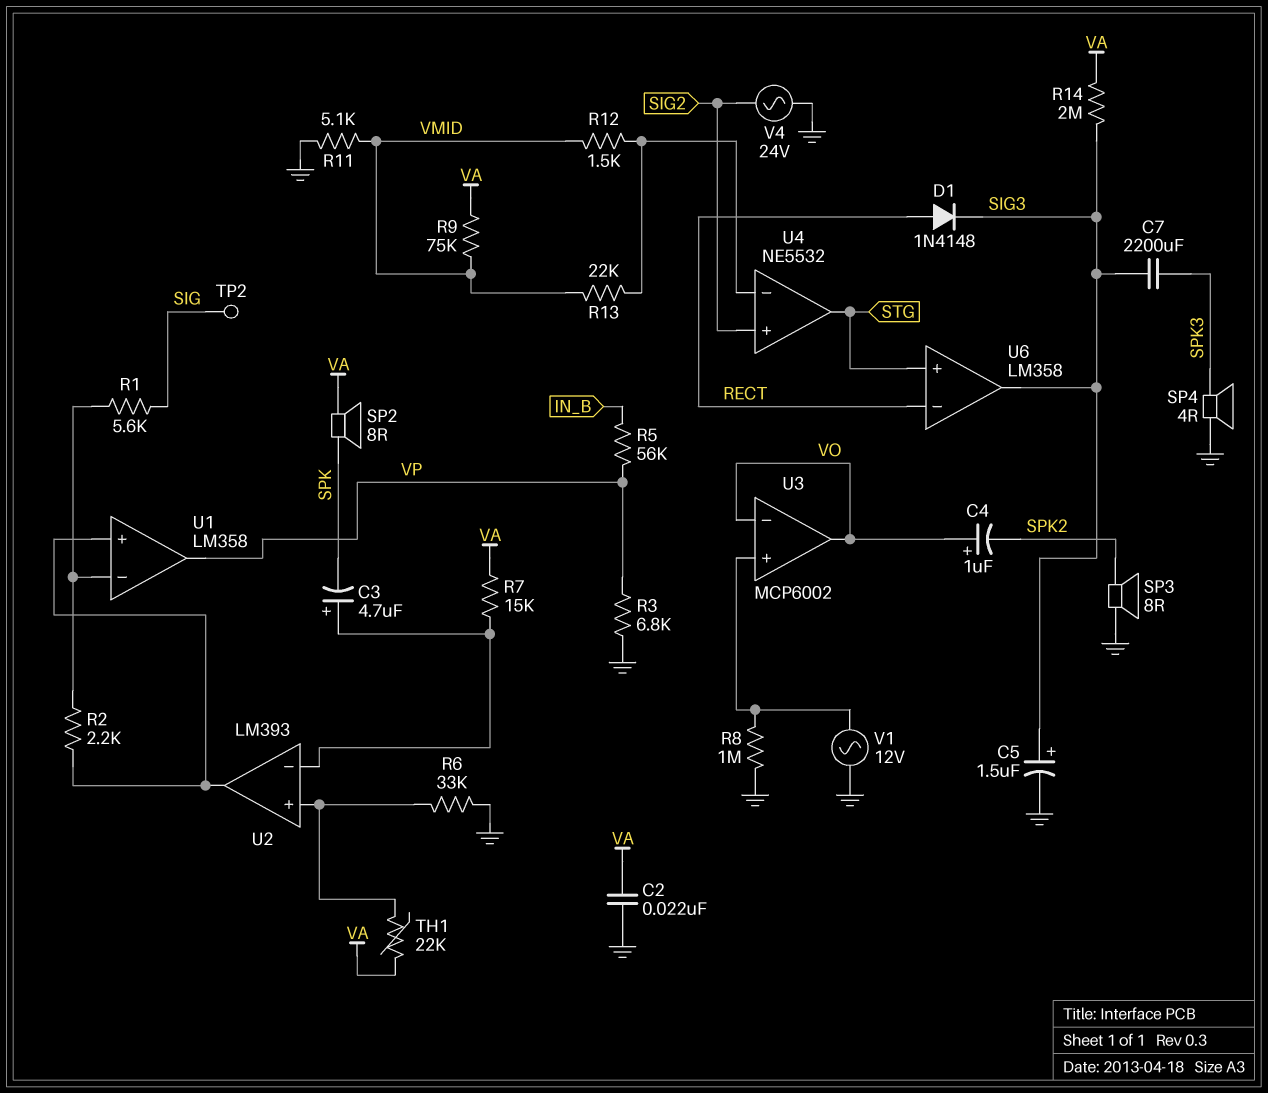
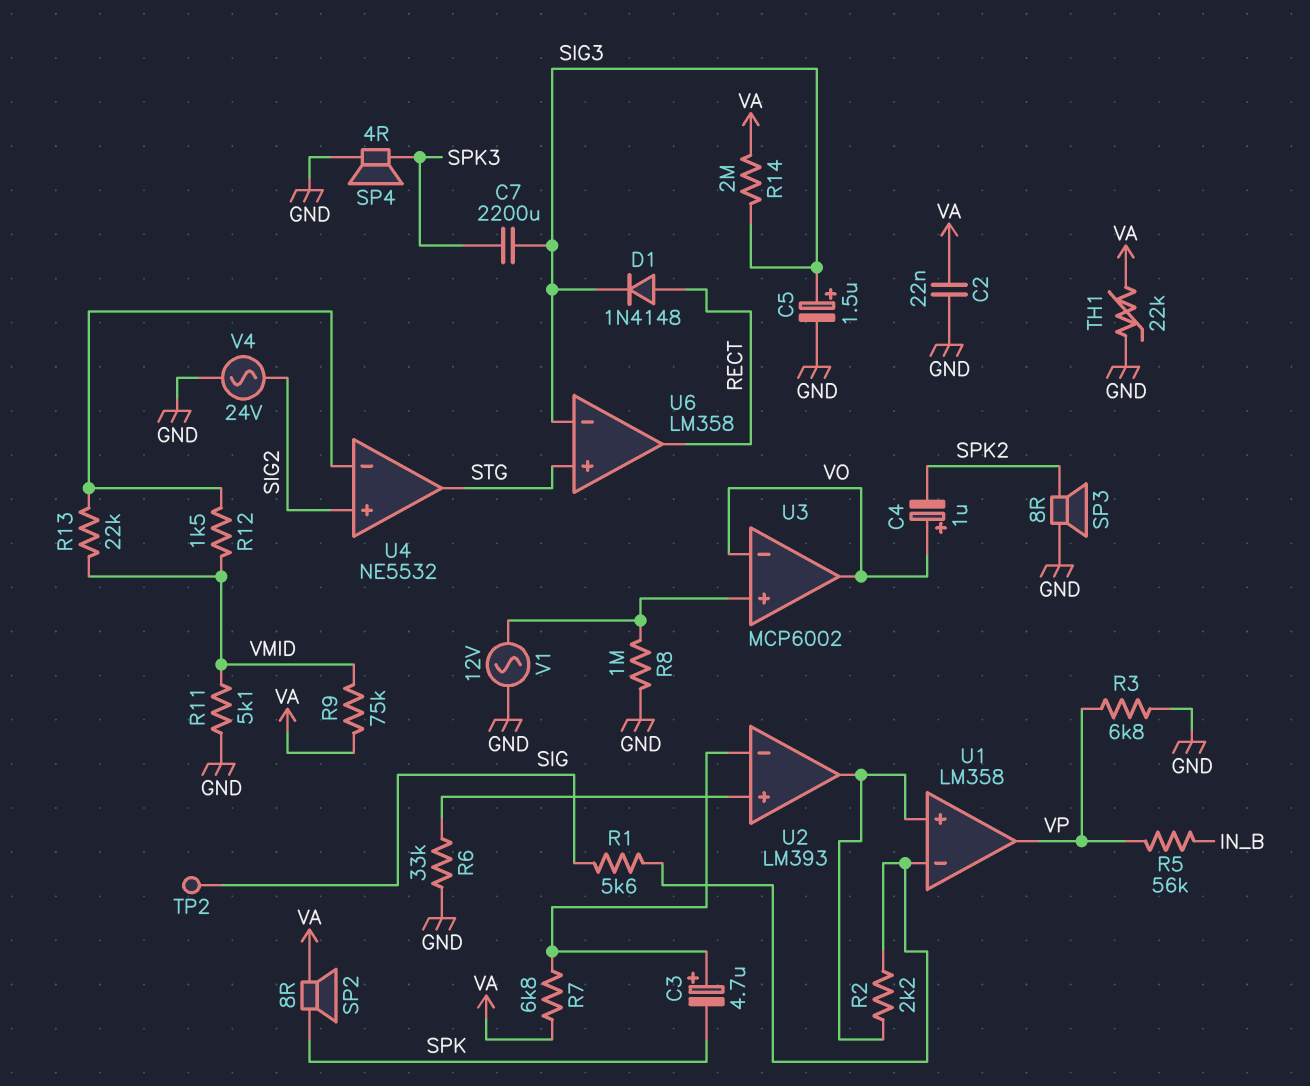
R7: 15k (U2/in-, VA) -> 6.8k (U2/in-, VA)
TH1: 22k (U2/in+, VA) -> 22k (GND, VA)
U6 pin in-: RECT -> SIG3
U6 pin out: SIG3 -> RECT

